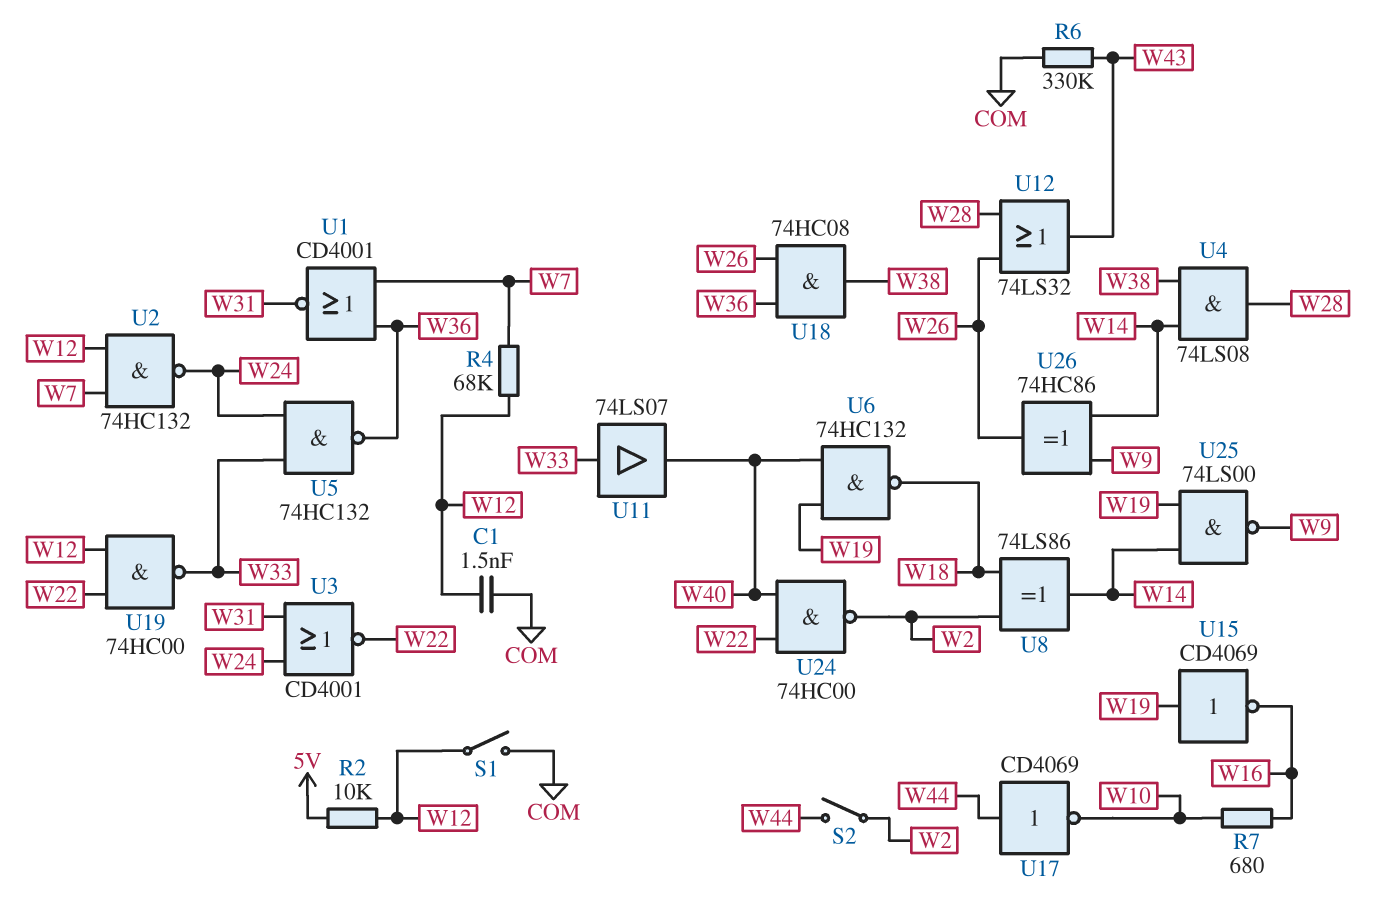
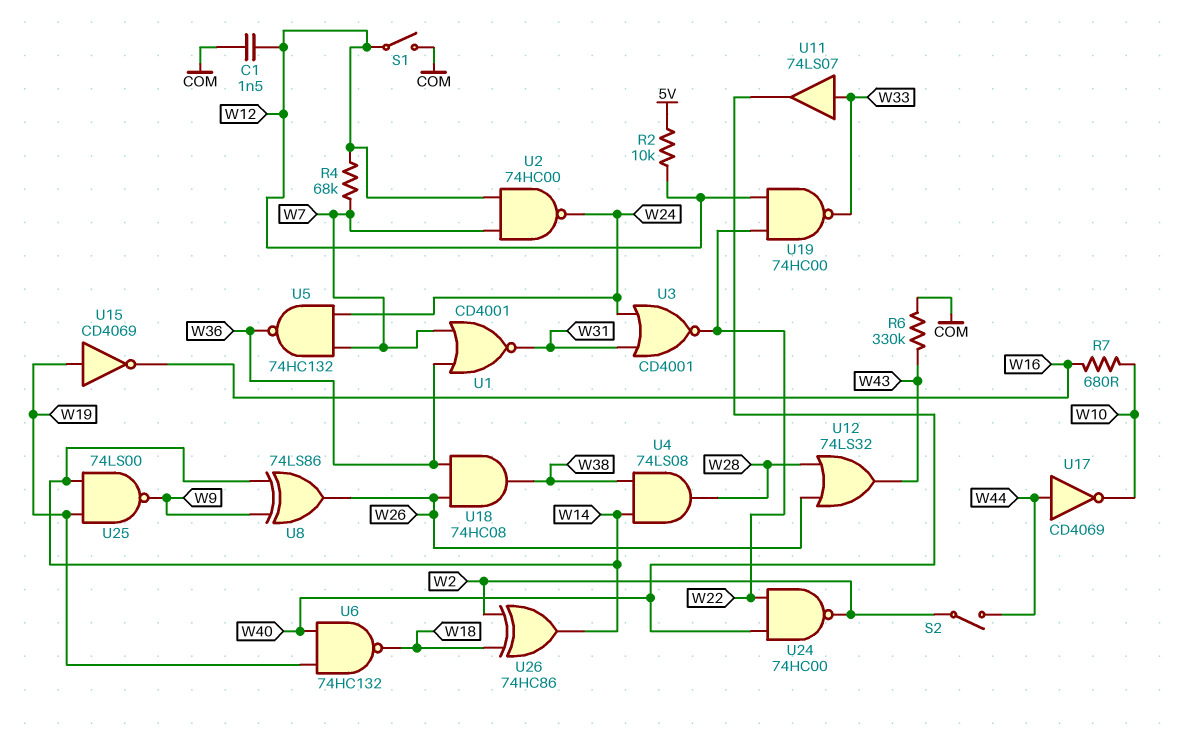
U2: NAND 74HC132 (in W7, in W12, out W24) -> NAND 74HC00 (in W7, in W12, out W24)
U5: NAND 74HC132 (in W24, in W33, out W36) -> NAND 74HC132 (in W7, in W24, out W36)
U8: XOR 74LS86 (in W2, in W18, out W14) -> XOR 74LS86 (in W9, in W14, out W26)
U26: XOR 74HC86 (in W9, in W14, out W26) -> XOR 74HC86 (in W2, in W18, out W14)

